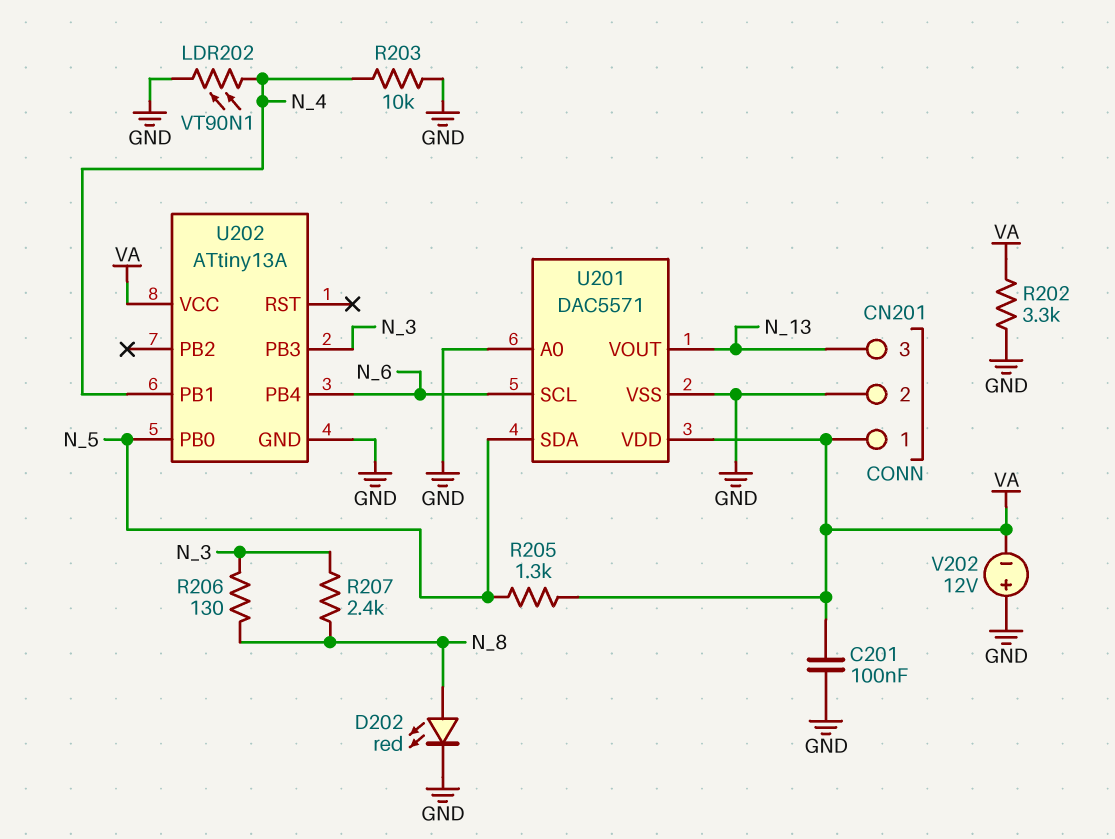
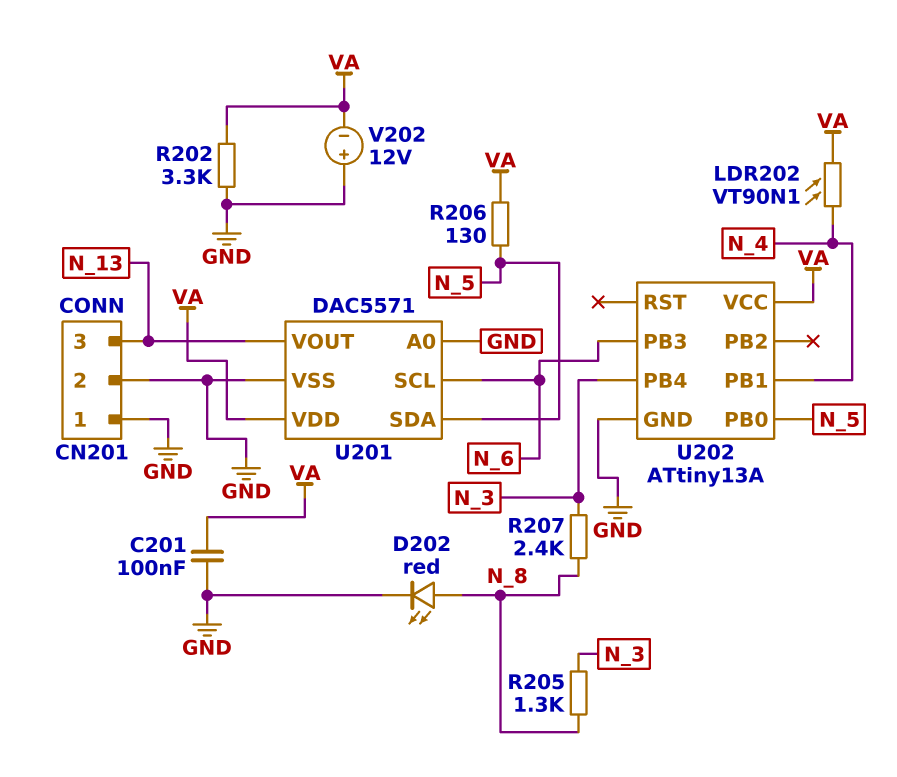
CN201 pin 1: VA -> GND
LDR202: VT90N1 (GND, N_4) -> VT90N1 (N_4, VA)
R203: 10k (GND, N_4) -> none
R205: 1.3k (N_5, VA) -> 1.3k (N_3, N_8)
R206: 130 (N_3, N_8) -> 130 (N_5, VA)
U202 pin PB3: N_3 -> N_6
U202 pin PB4: N_6 -> N_3

